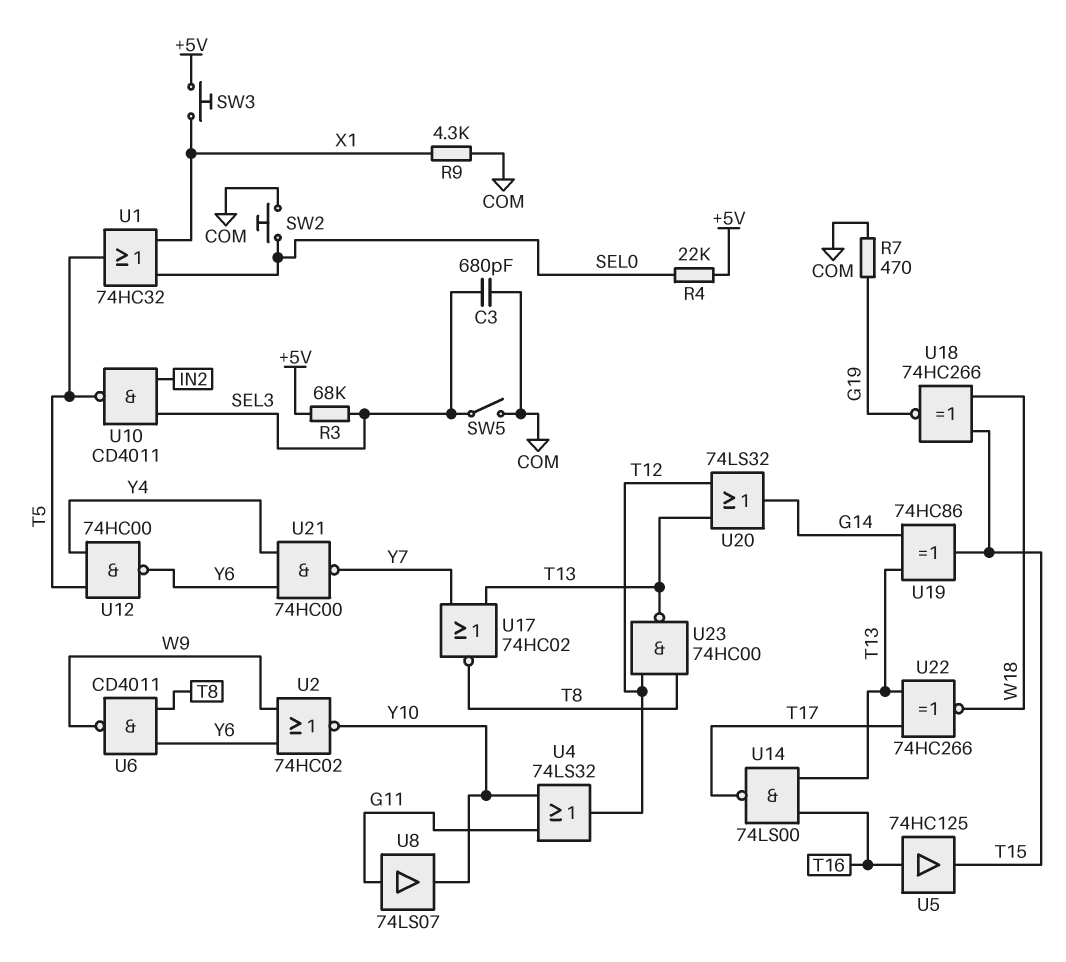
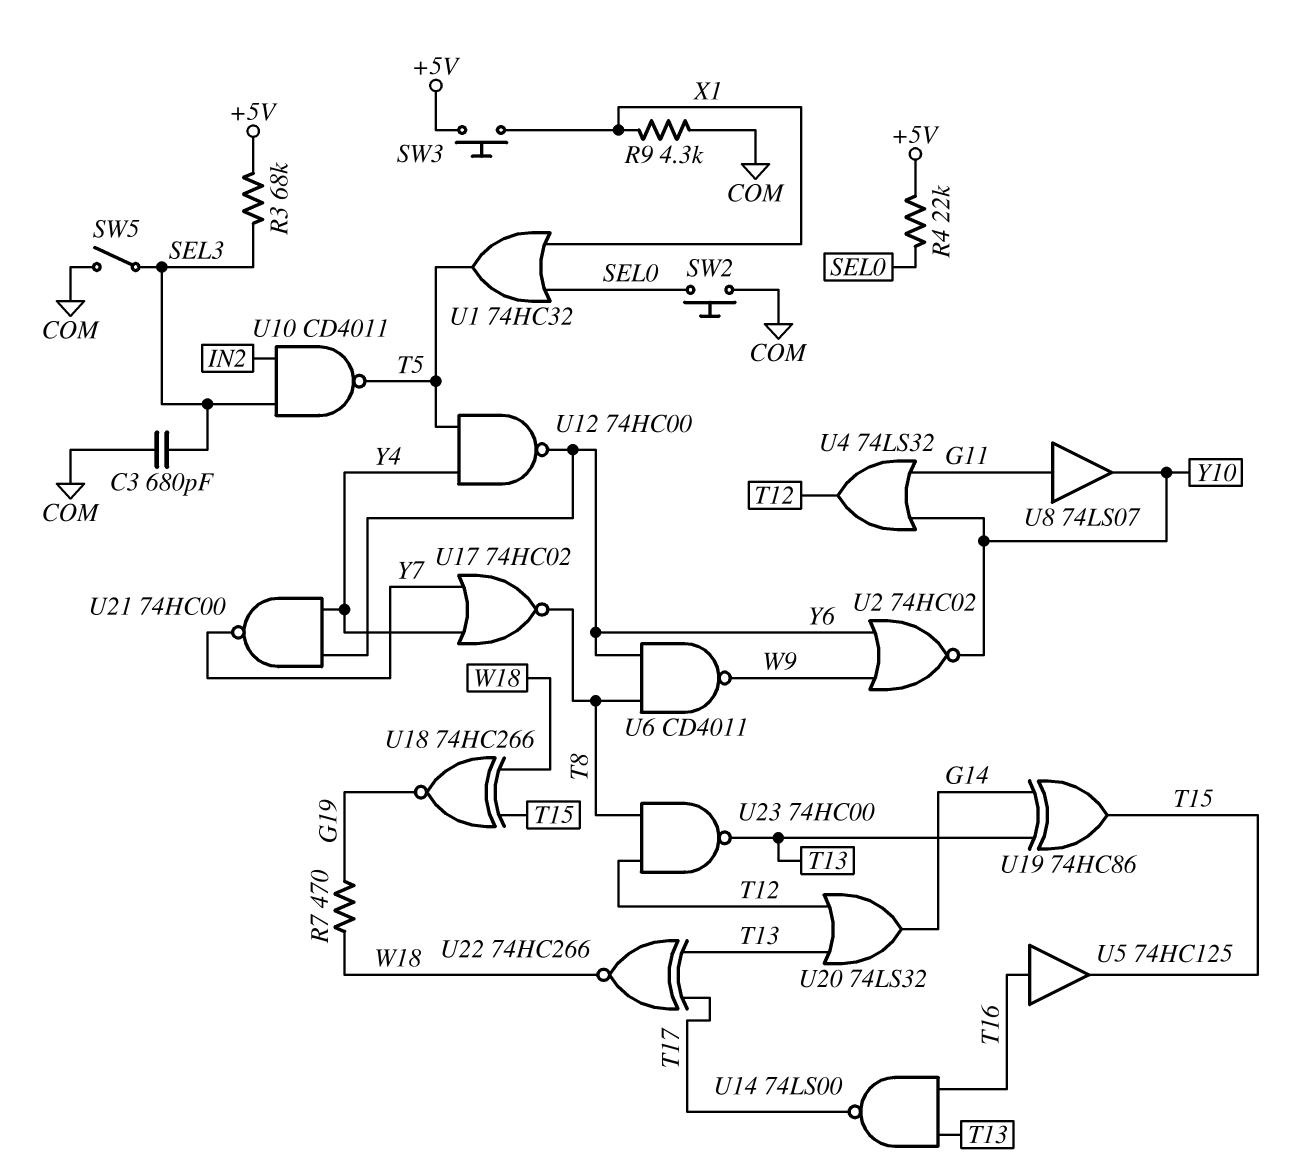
R7: 470 (COM, G19) -> 470 (G19, W18)
U17: NOR 74HC02 (in T13, in Y7, out T8) -> NOR 74HC02 (in Y4, in Y7, out T8)

